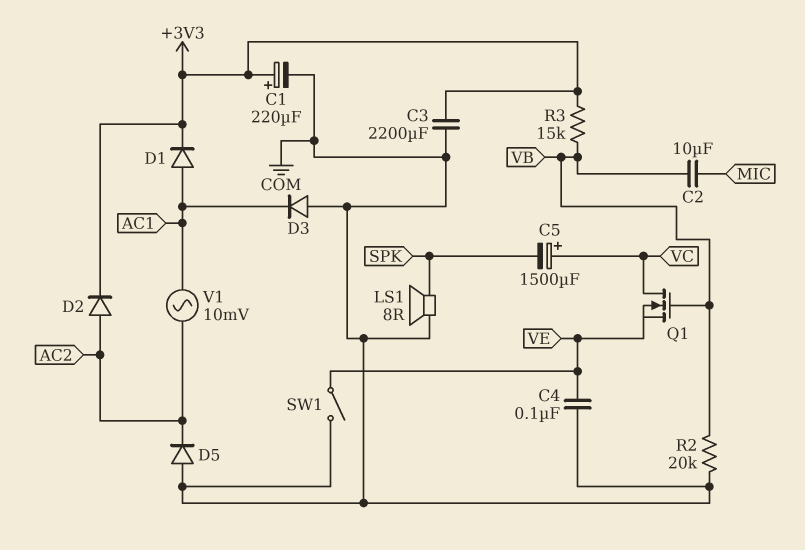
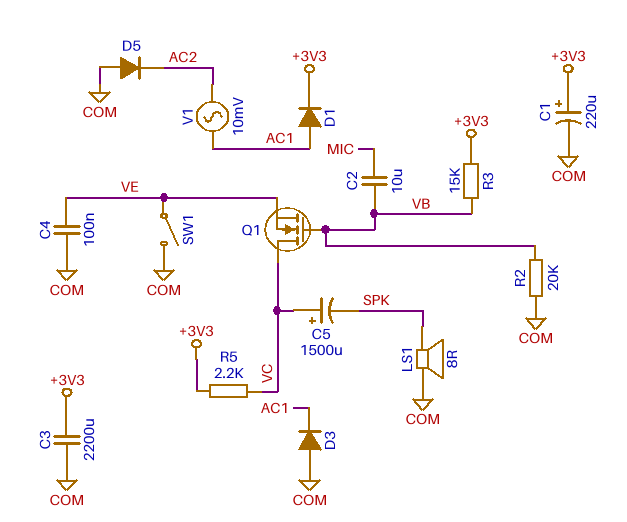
D2: diode (A AC2, K +3V3) -> none
R5: none -> 2.2k (+3V3, VC)

